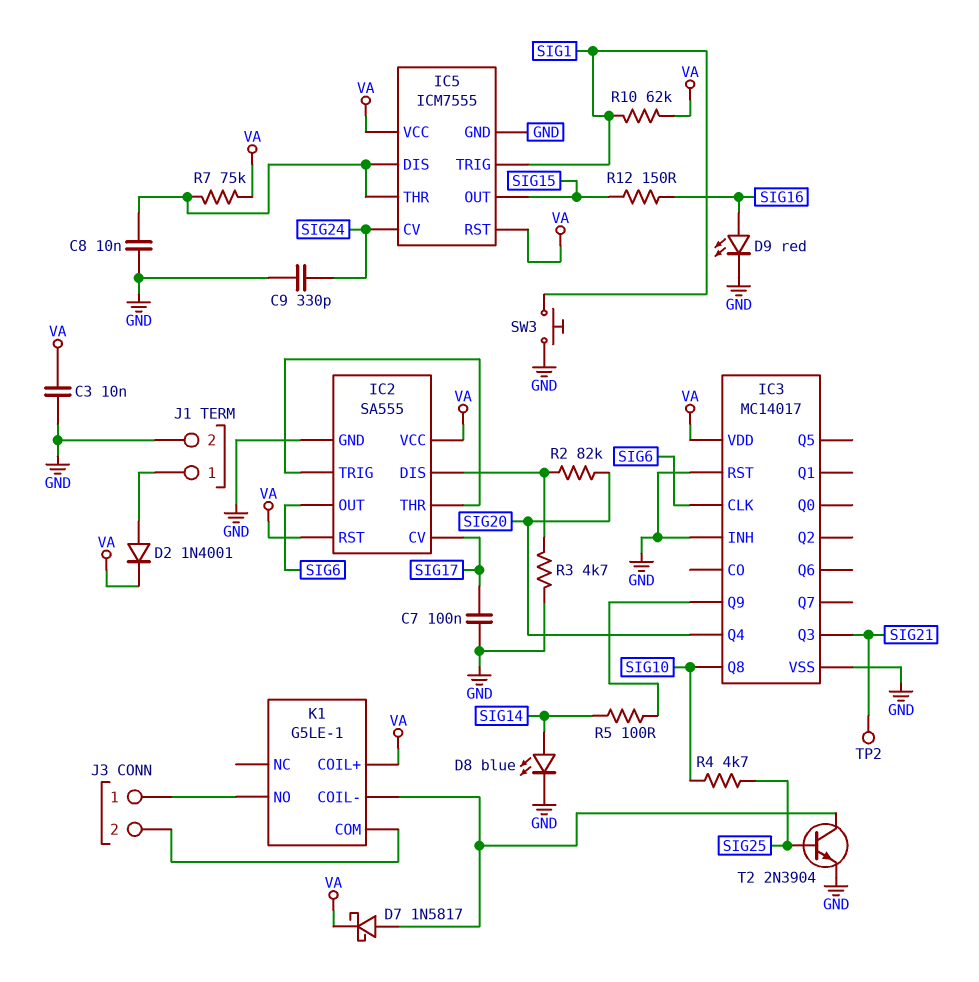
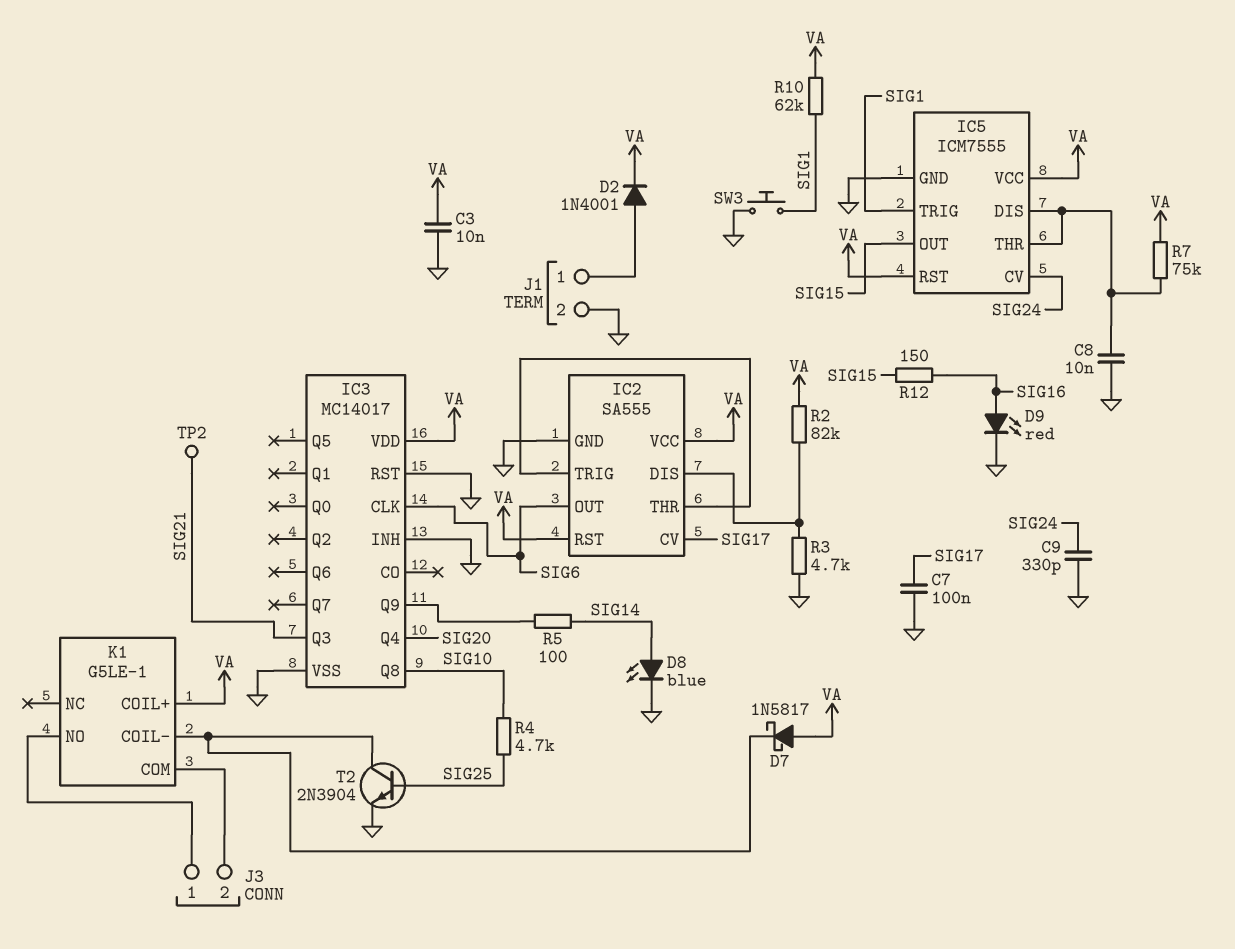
D7: schottky 1N5817 (A K1/COIL-, K VA) -> schottky 1N5817 (A VA, K K1/COIL-)
R2: 82k (IC2/DIS, SIG20) -> 82k (IC2/DIS, VA)

